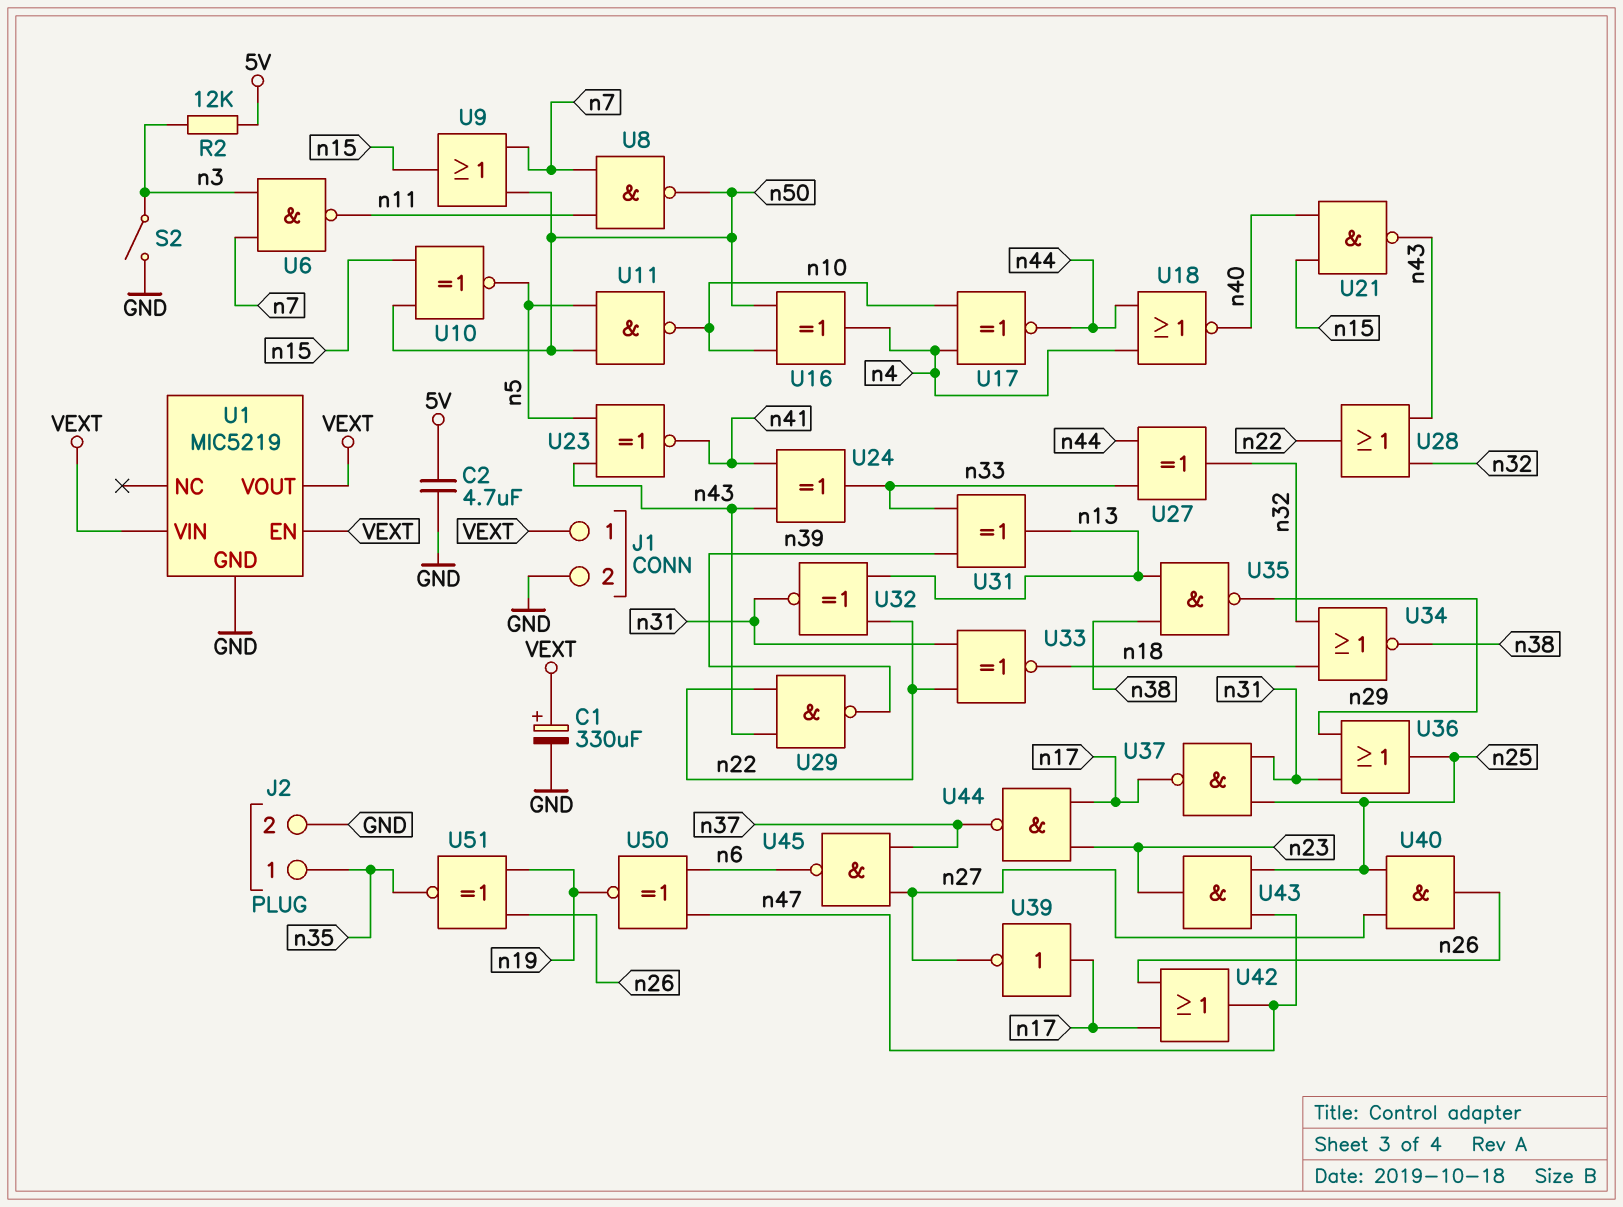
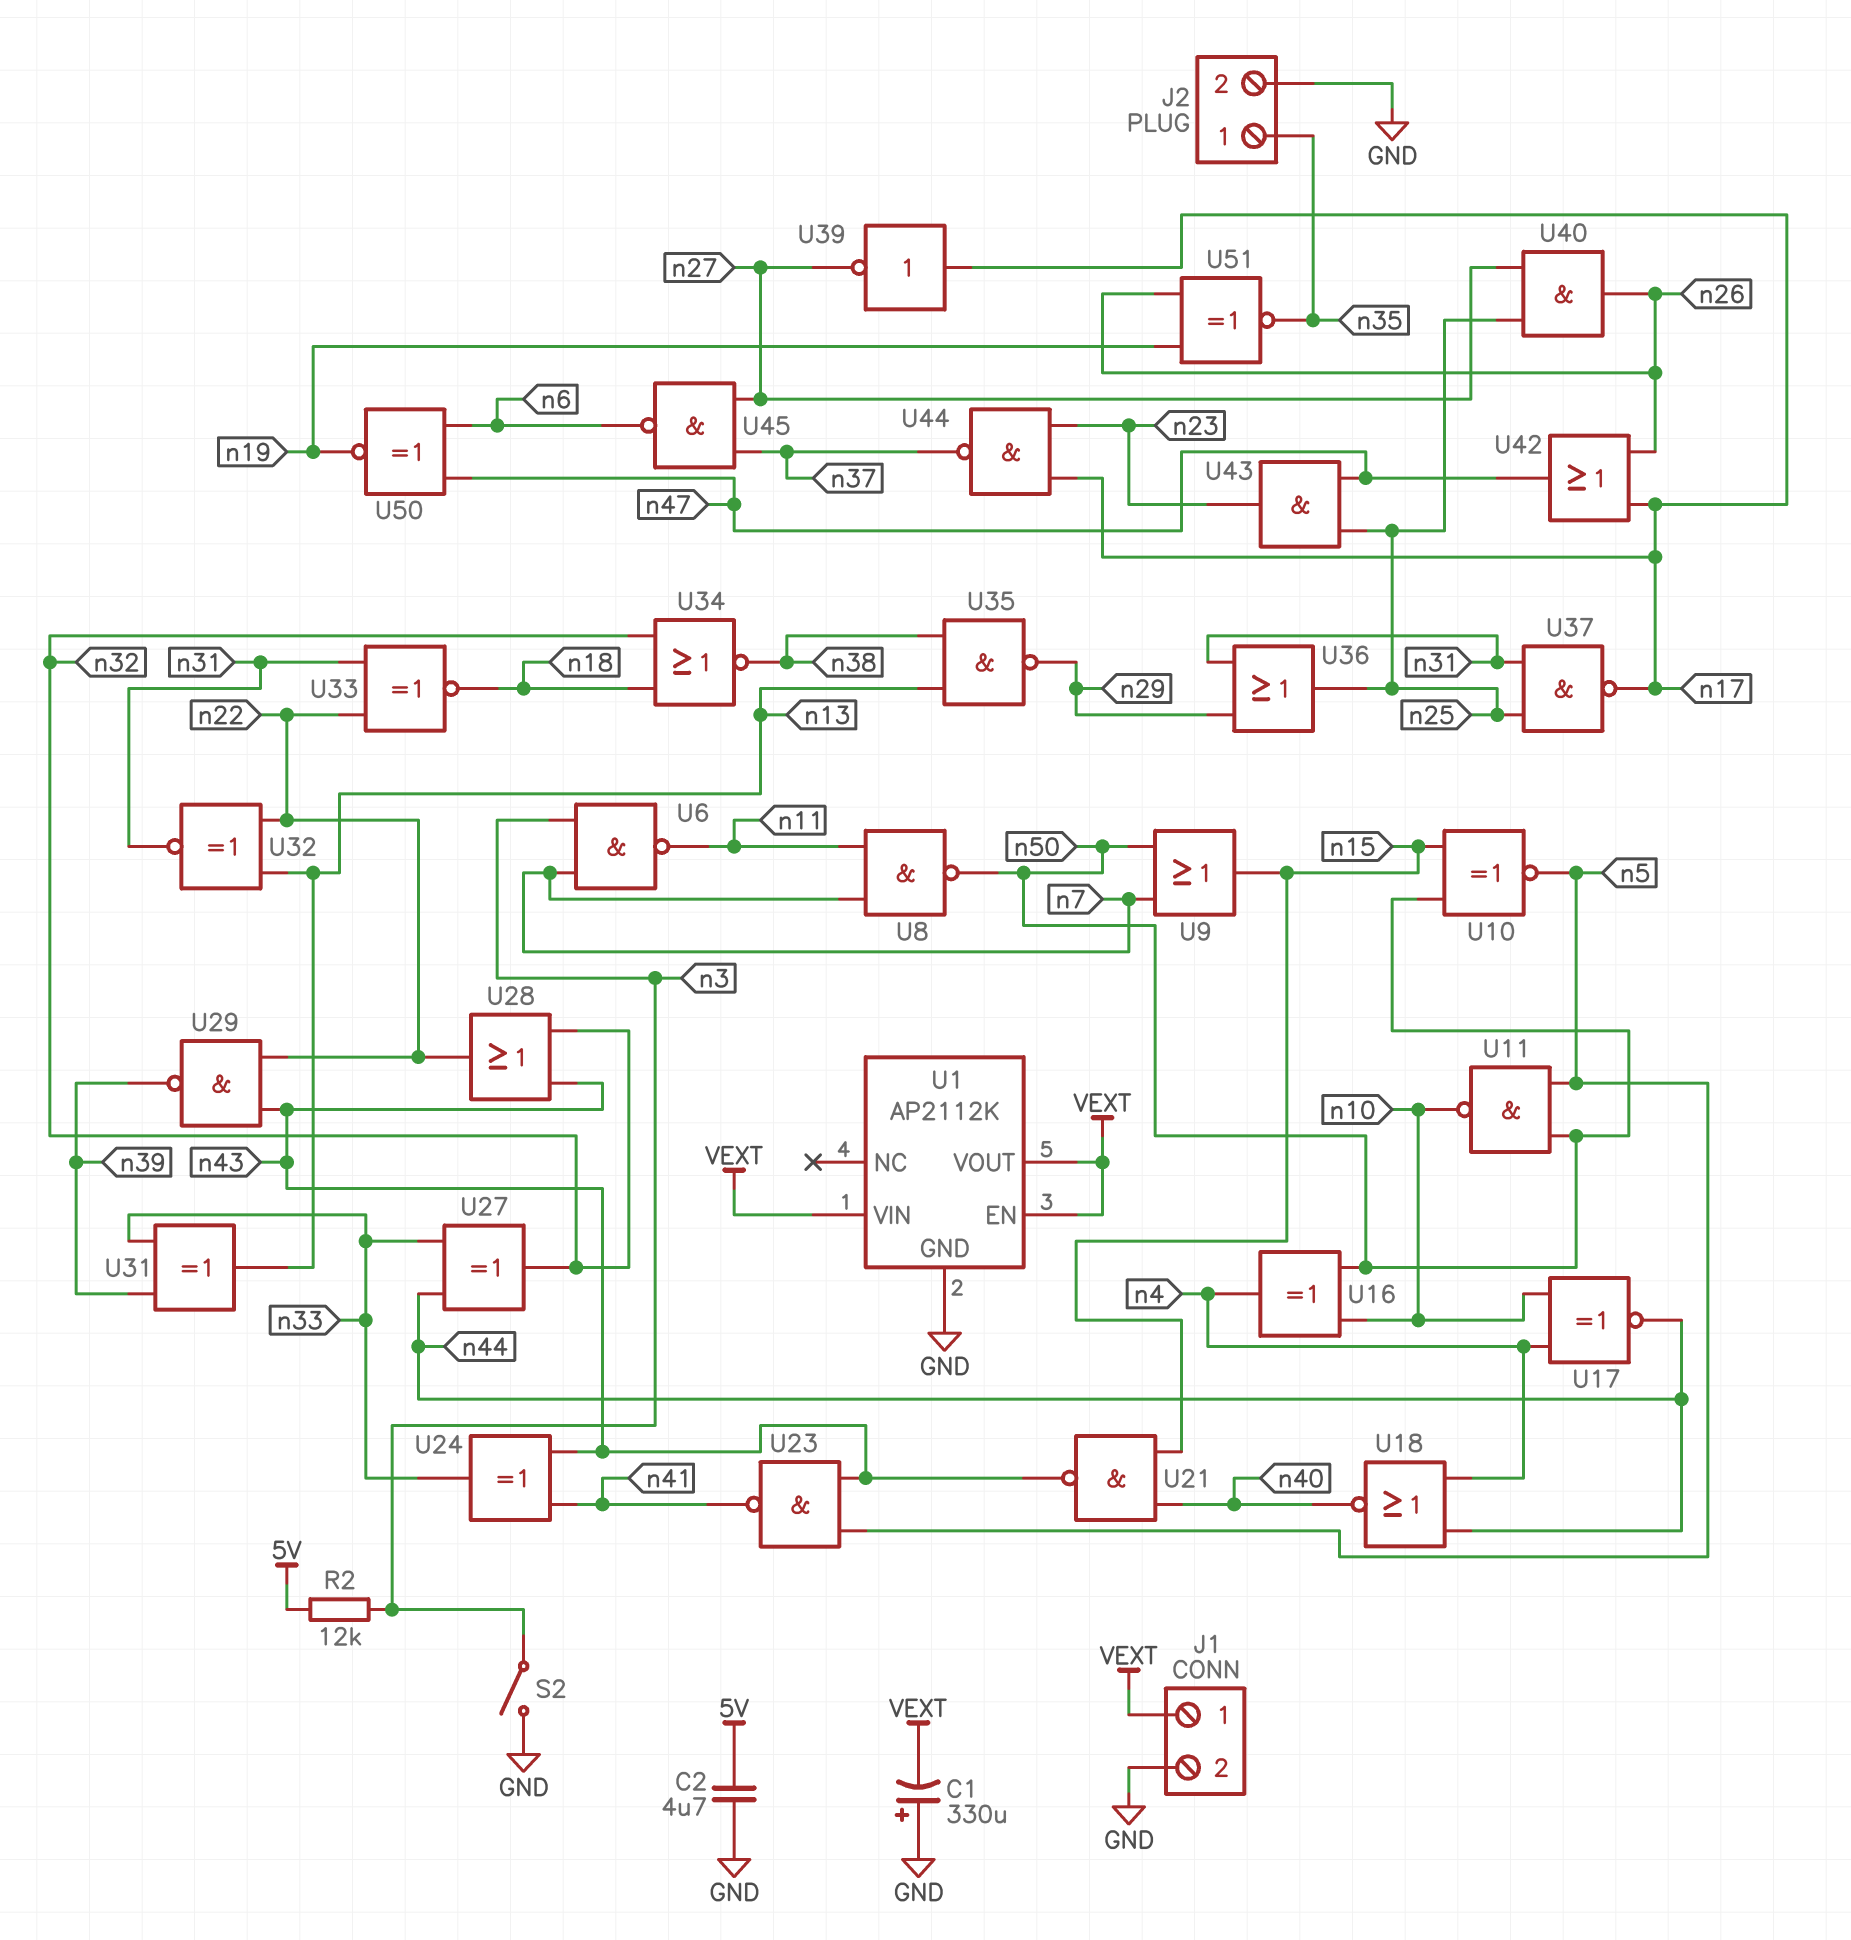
C1: 330uF (plus VEXT, minus GND) -> 330uF (plus GND, minus VEXT)
U1: MIC5219 -> AP2112K
U23: XNOR (in n5, in n43, out n41) -> NAND (in n5, in n43, out n41)

